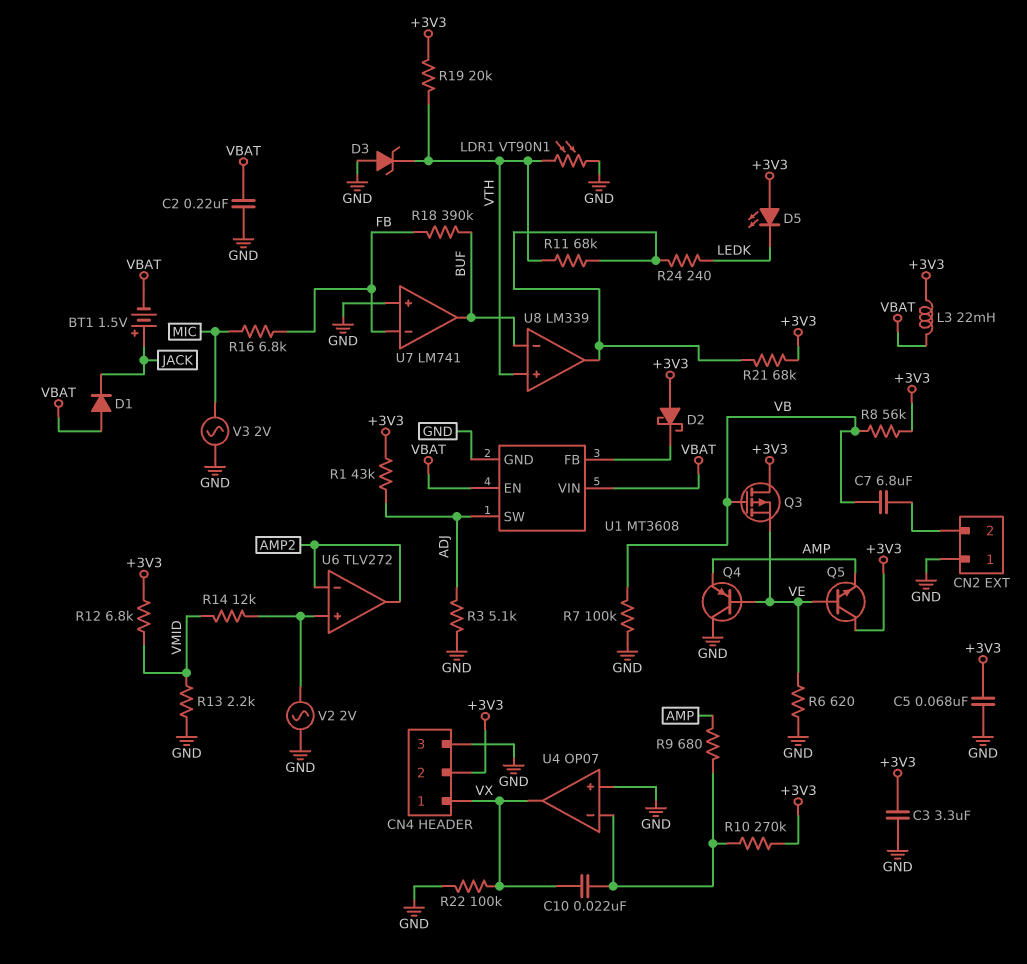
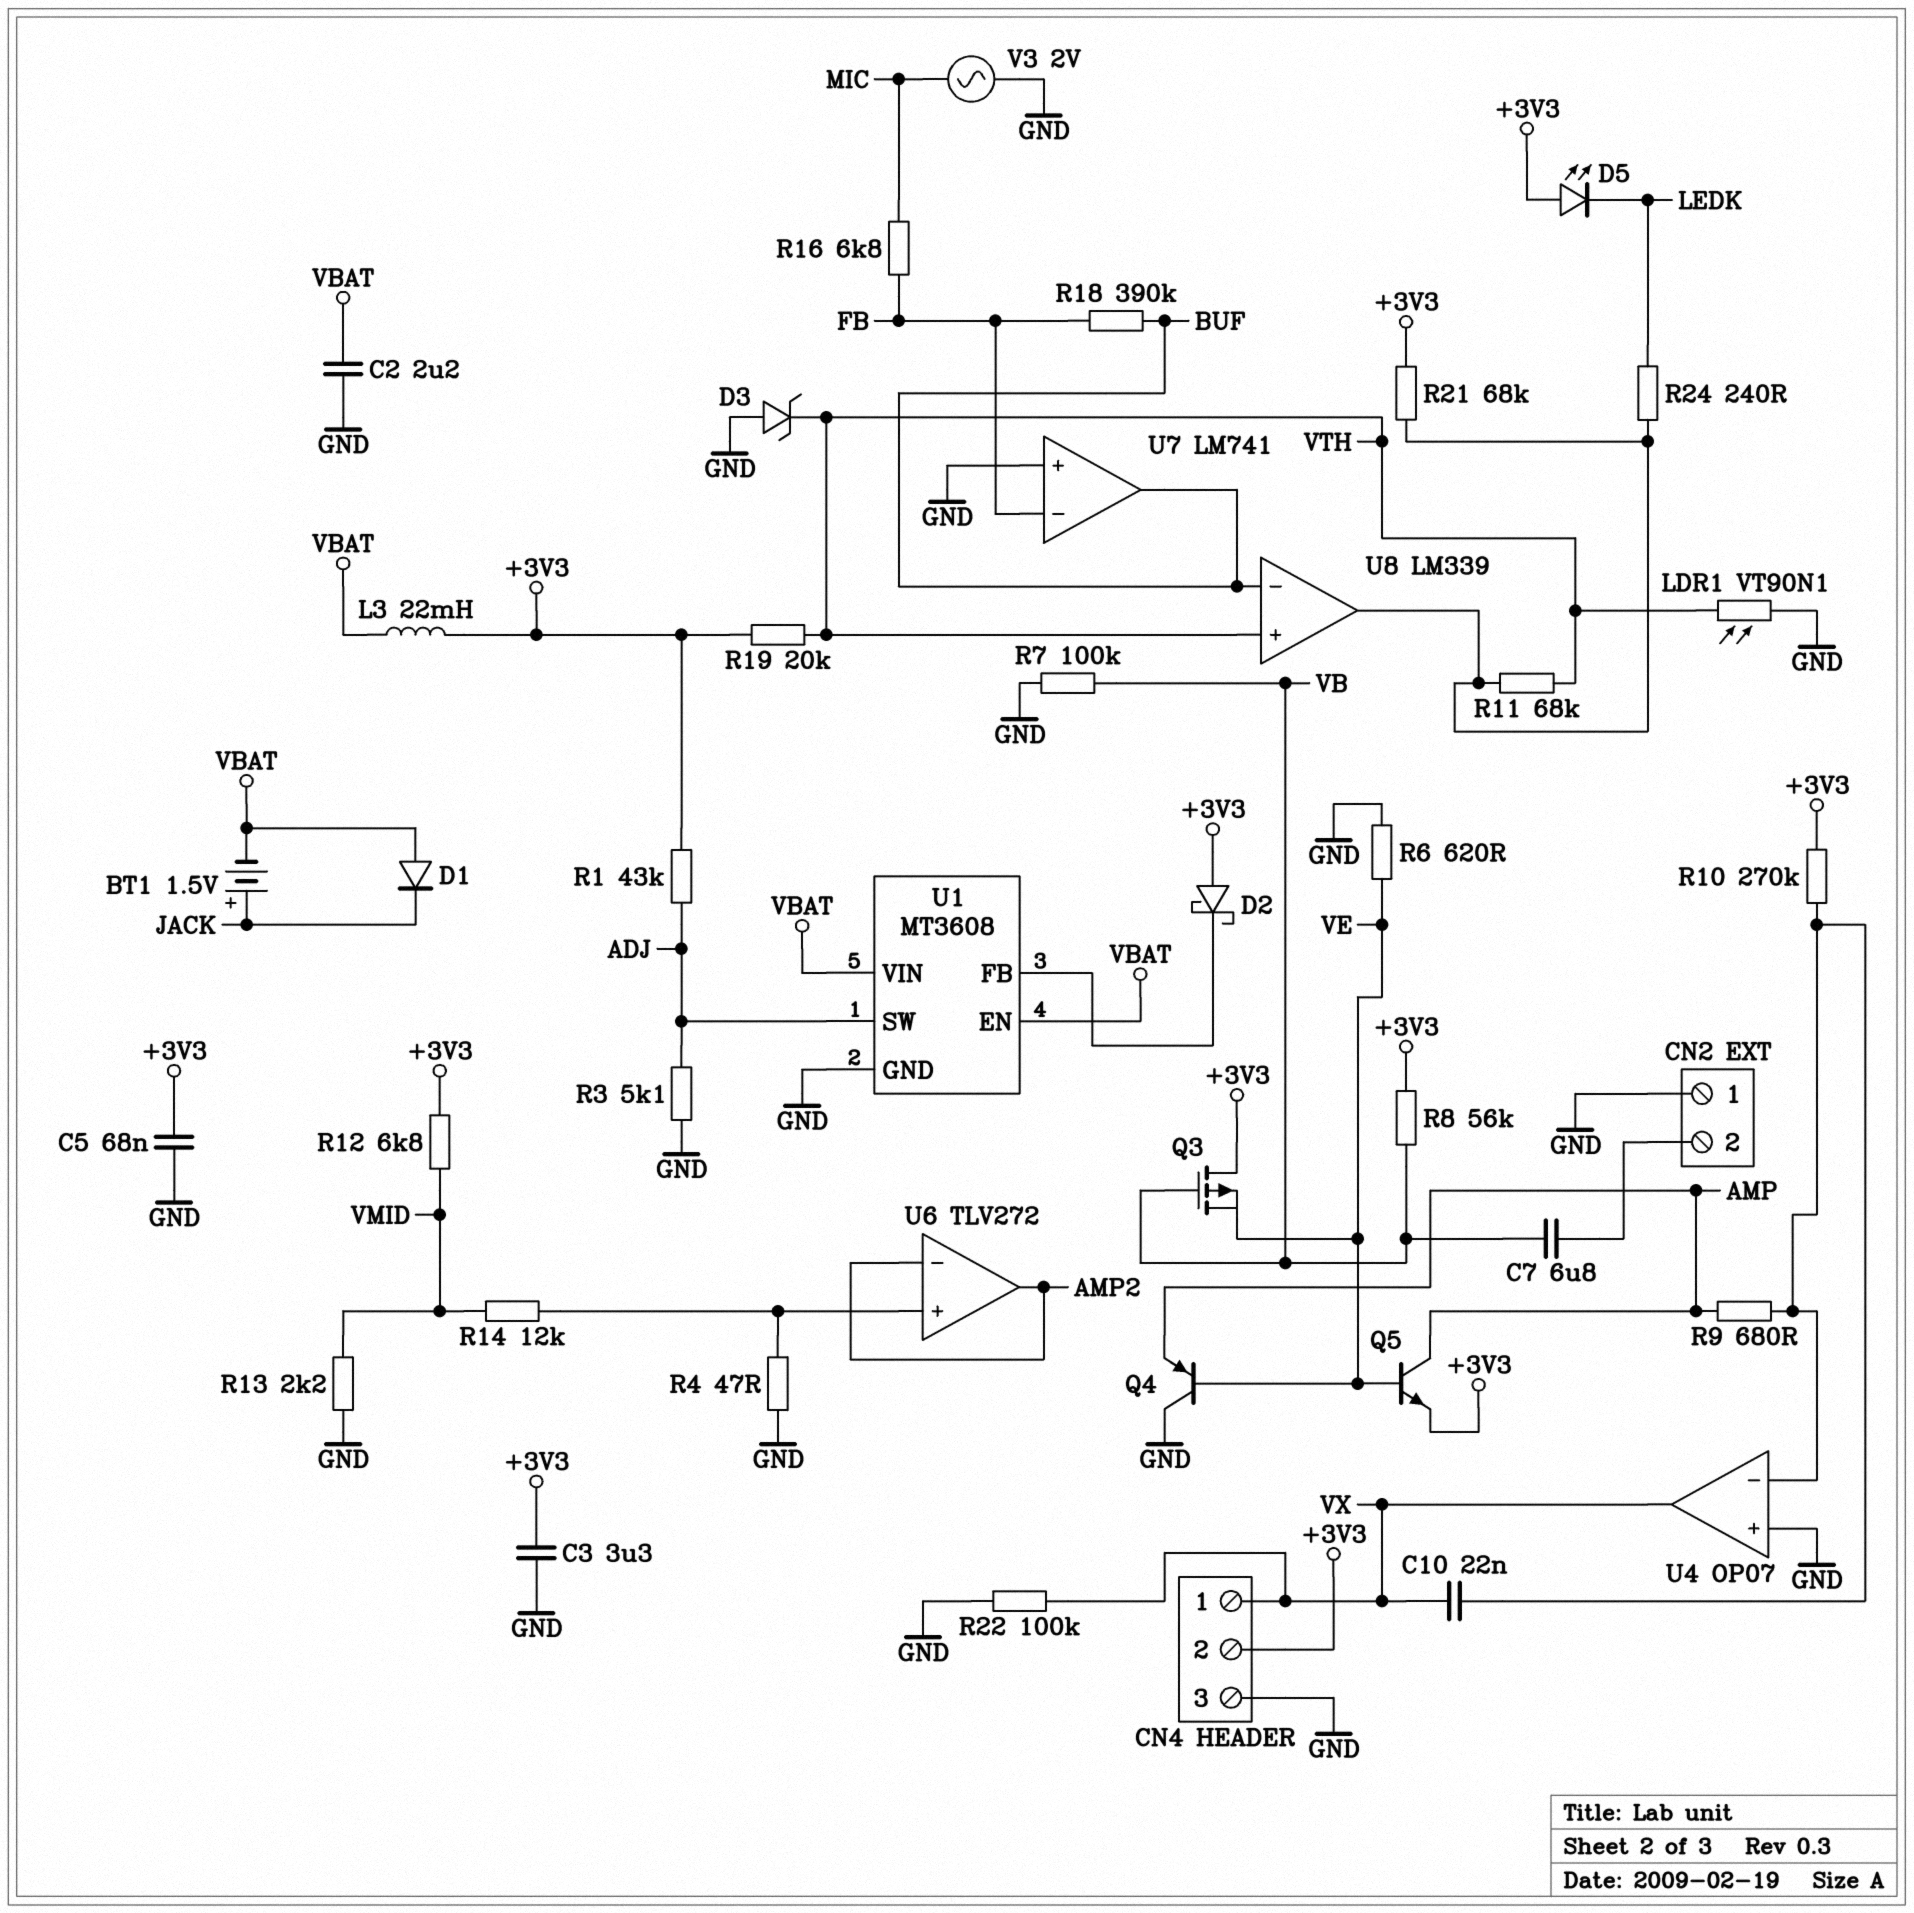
C2: 220nF (GND, VBAT) -> 2.2uF (GND, VBAT)
Q5: NPN (B VE, C +3V3, E AMP) -> NPN (B VE, C AMP, E +3V3)
R4: none -> 47 (GND, U6/in+)
V2: AC 2V (GND, U6/in+) -> none

